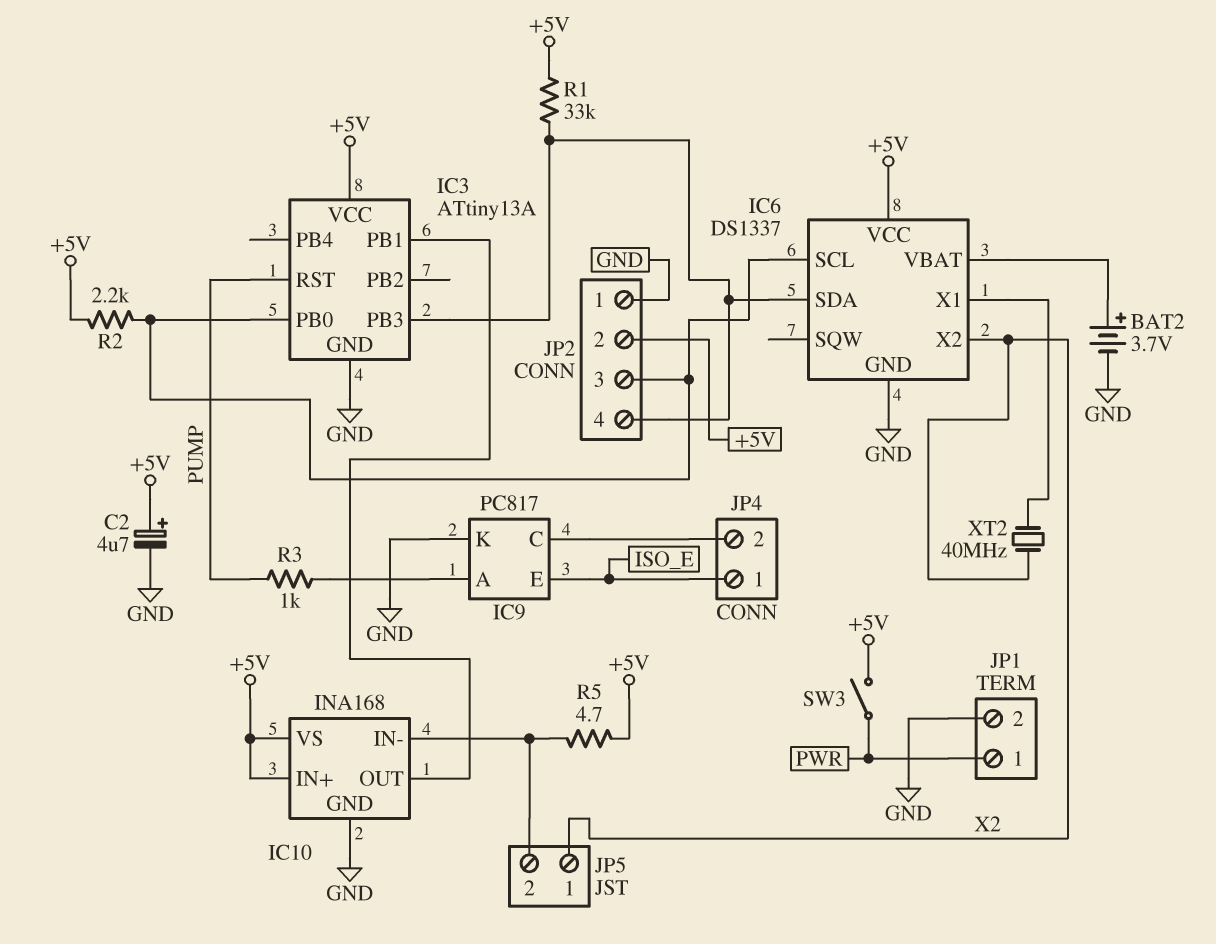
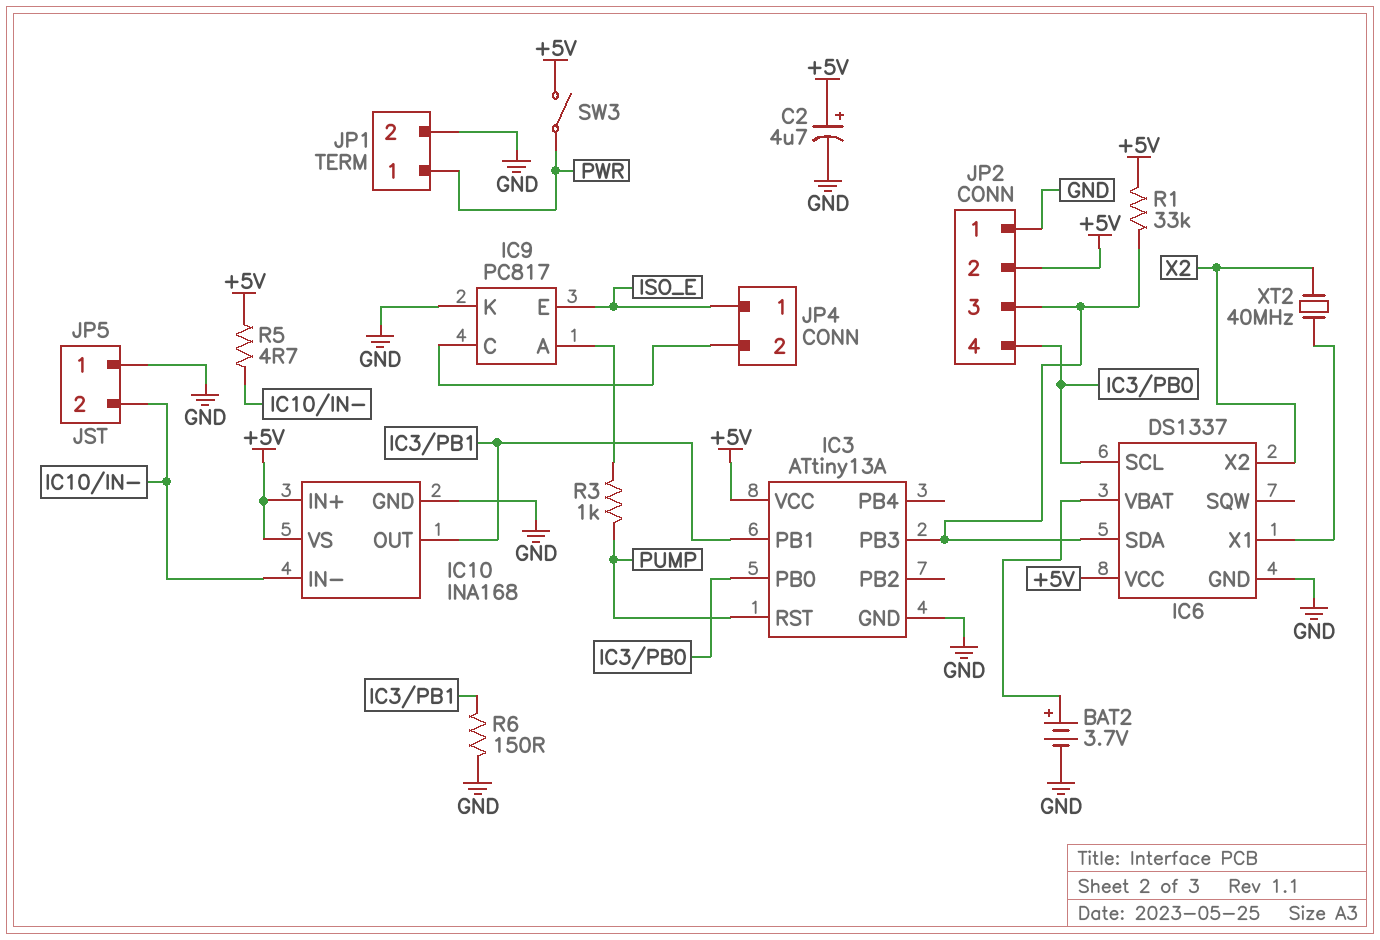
JP2 pin 3: IC3/PB0 -> IC3/PB3
JP2 pin 4: IC3/PB3 -> IC3/PB0
JP5 pin 1: X2 -> GND
R2: 2.2k (+5V, IC3/PB0) -> none
R6: none -> 150 (GND, IC3/PB1)

